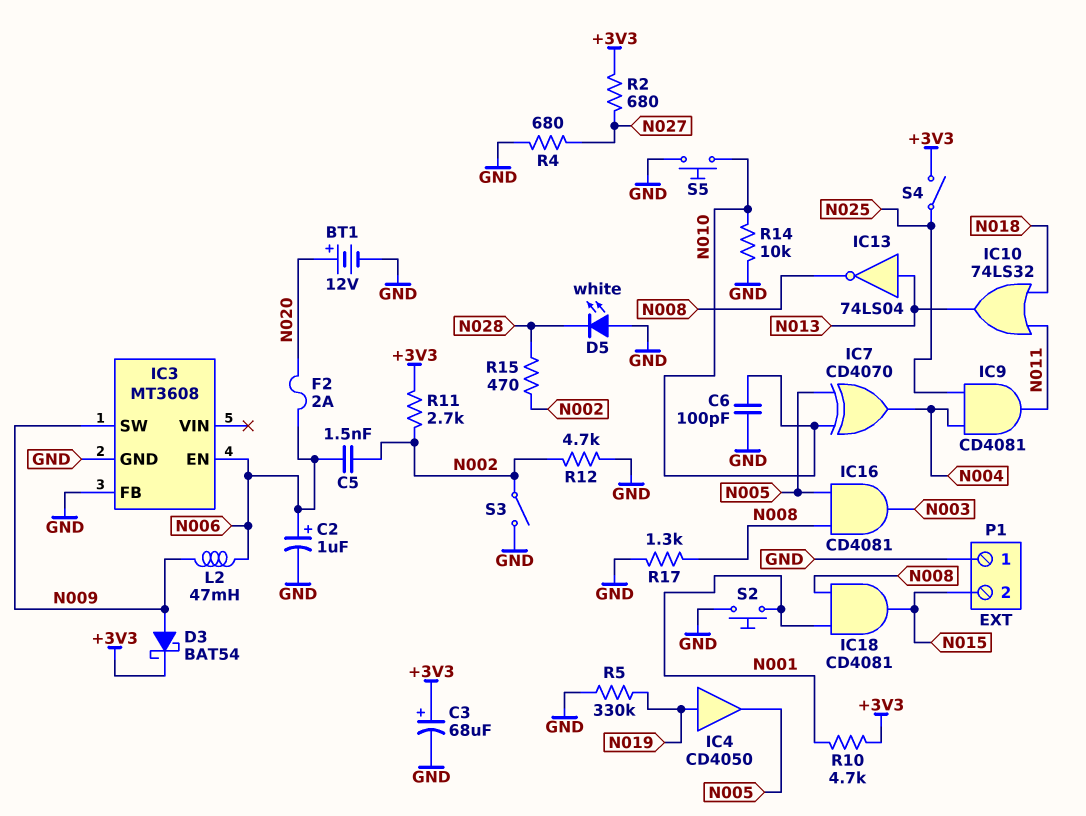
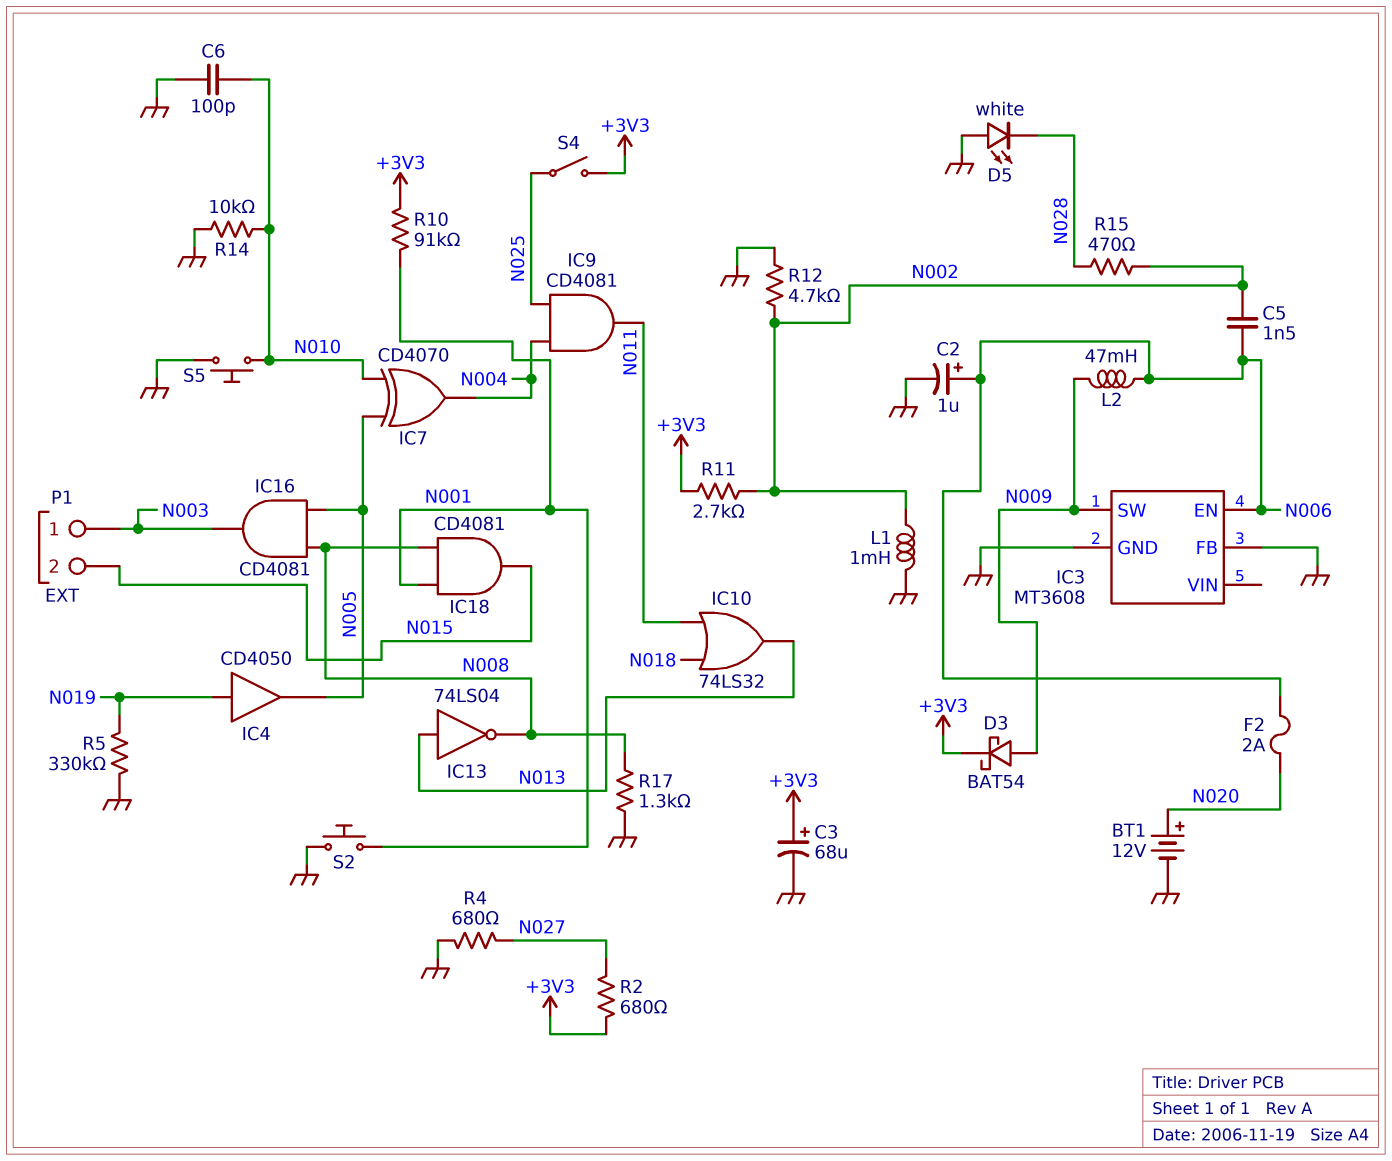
L1: none -> 1mH (GND, N002)
P1 pin 1: GND -> N003
R10: 4.7k (+3V3, N001) -> 91k (+3V3, N001)
S3: switch (GND, N002) -> none

